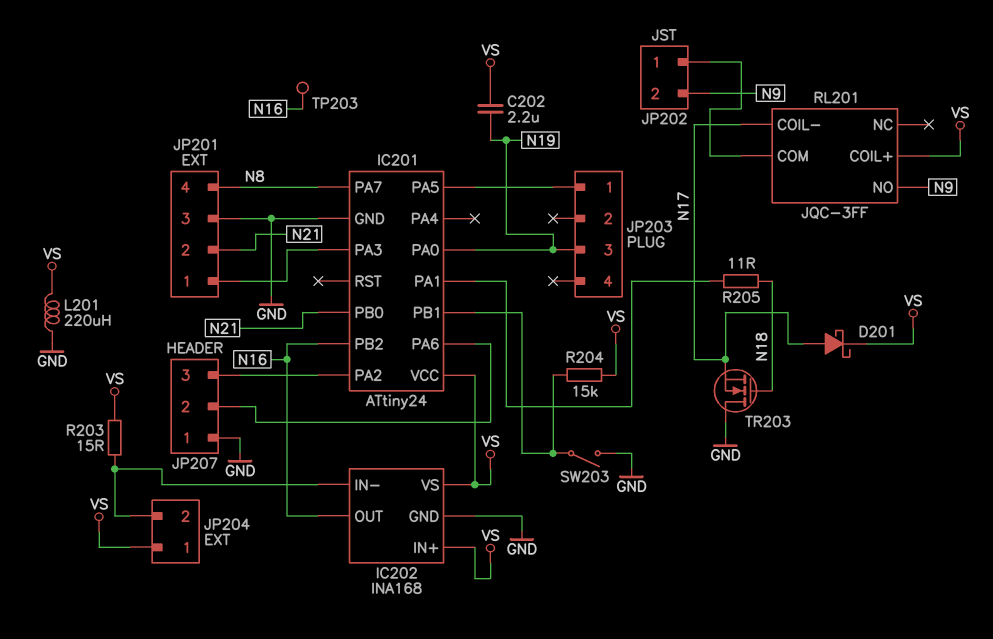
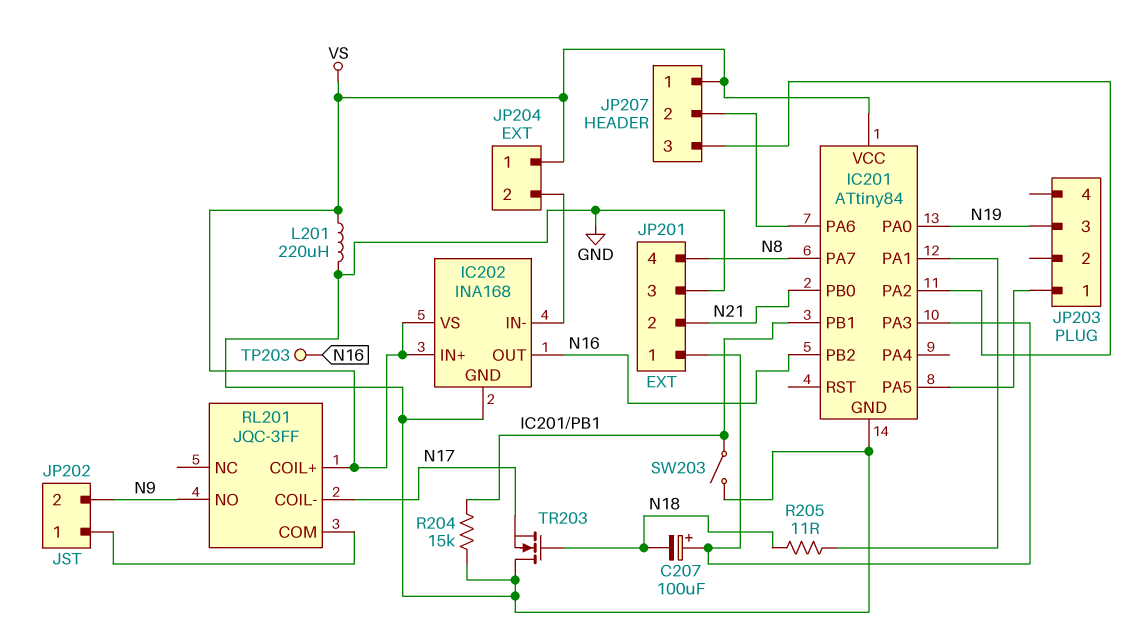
C202: 2.2uF (N19, VS) -> none
C207: none -> 100uF (plus IC201/PA3, minus N18)
D201: schottky (A N17, K VS) -> none
IC201: ATtiny24 -> ATtiny84
JP207 pin 1: GND -> VS
R203: 15 (IC202/IN-, VS) -> none
R204: 15k (IC201/PB1, VS) -> 15k (GND, IC201/PB1)

